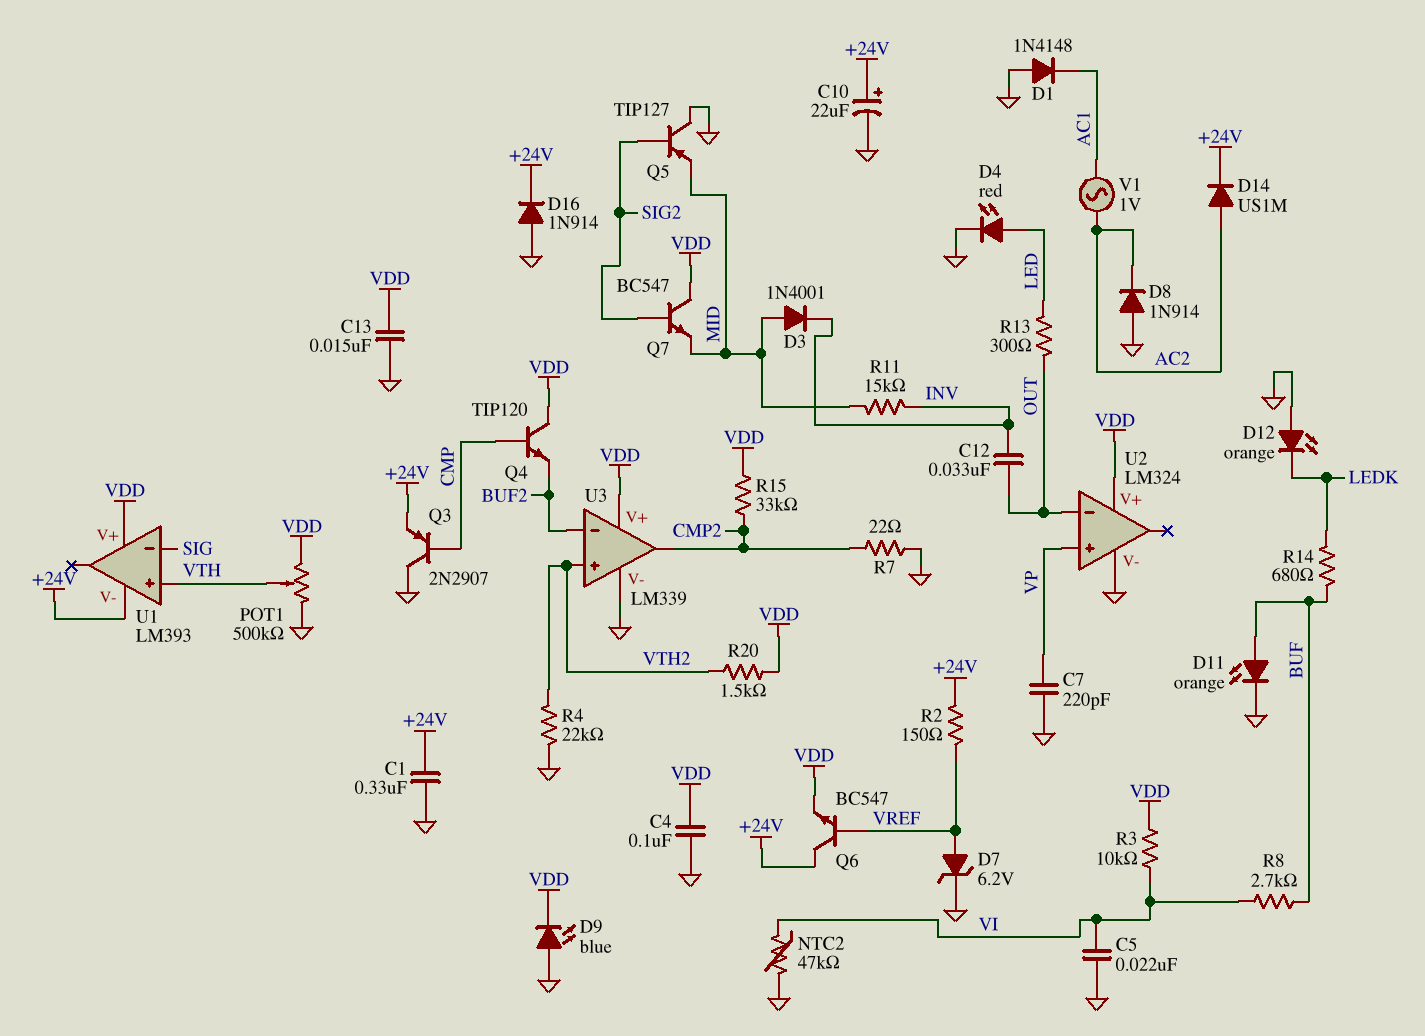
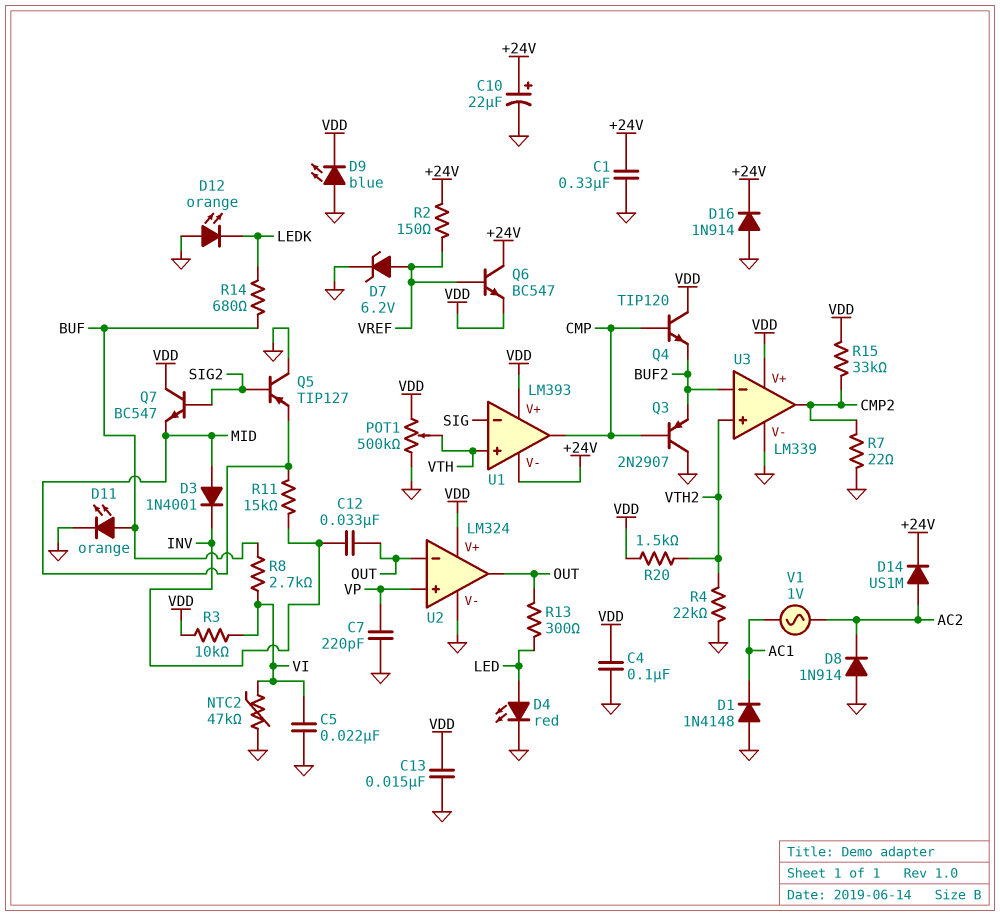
Q3: PNP 2N2907 (B CMP, C GND, E +24V) -> PNP 2N2907 (B CMP, C GND, E BUF2)
U1 pin out: none -> CMP
U2 pin out: none -> OUT

